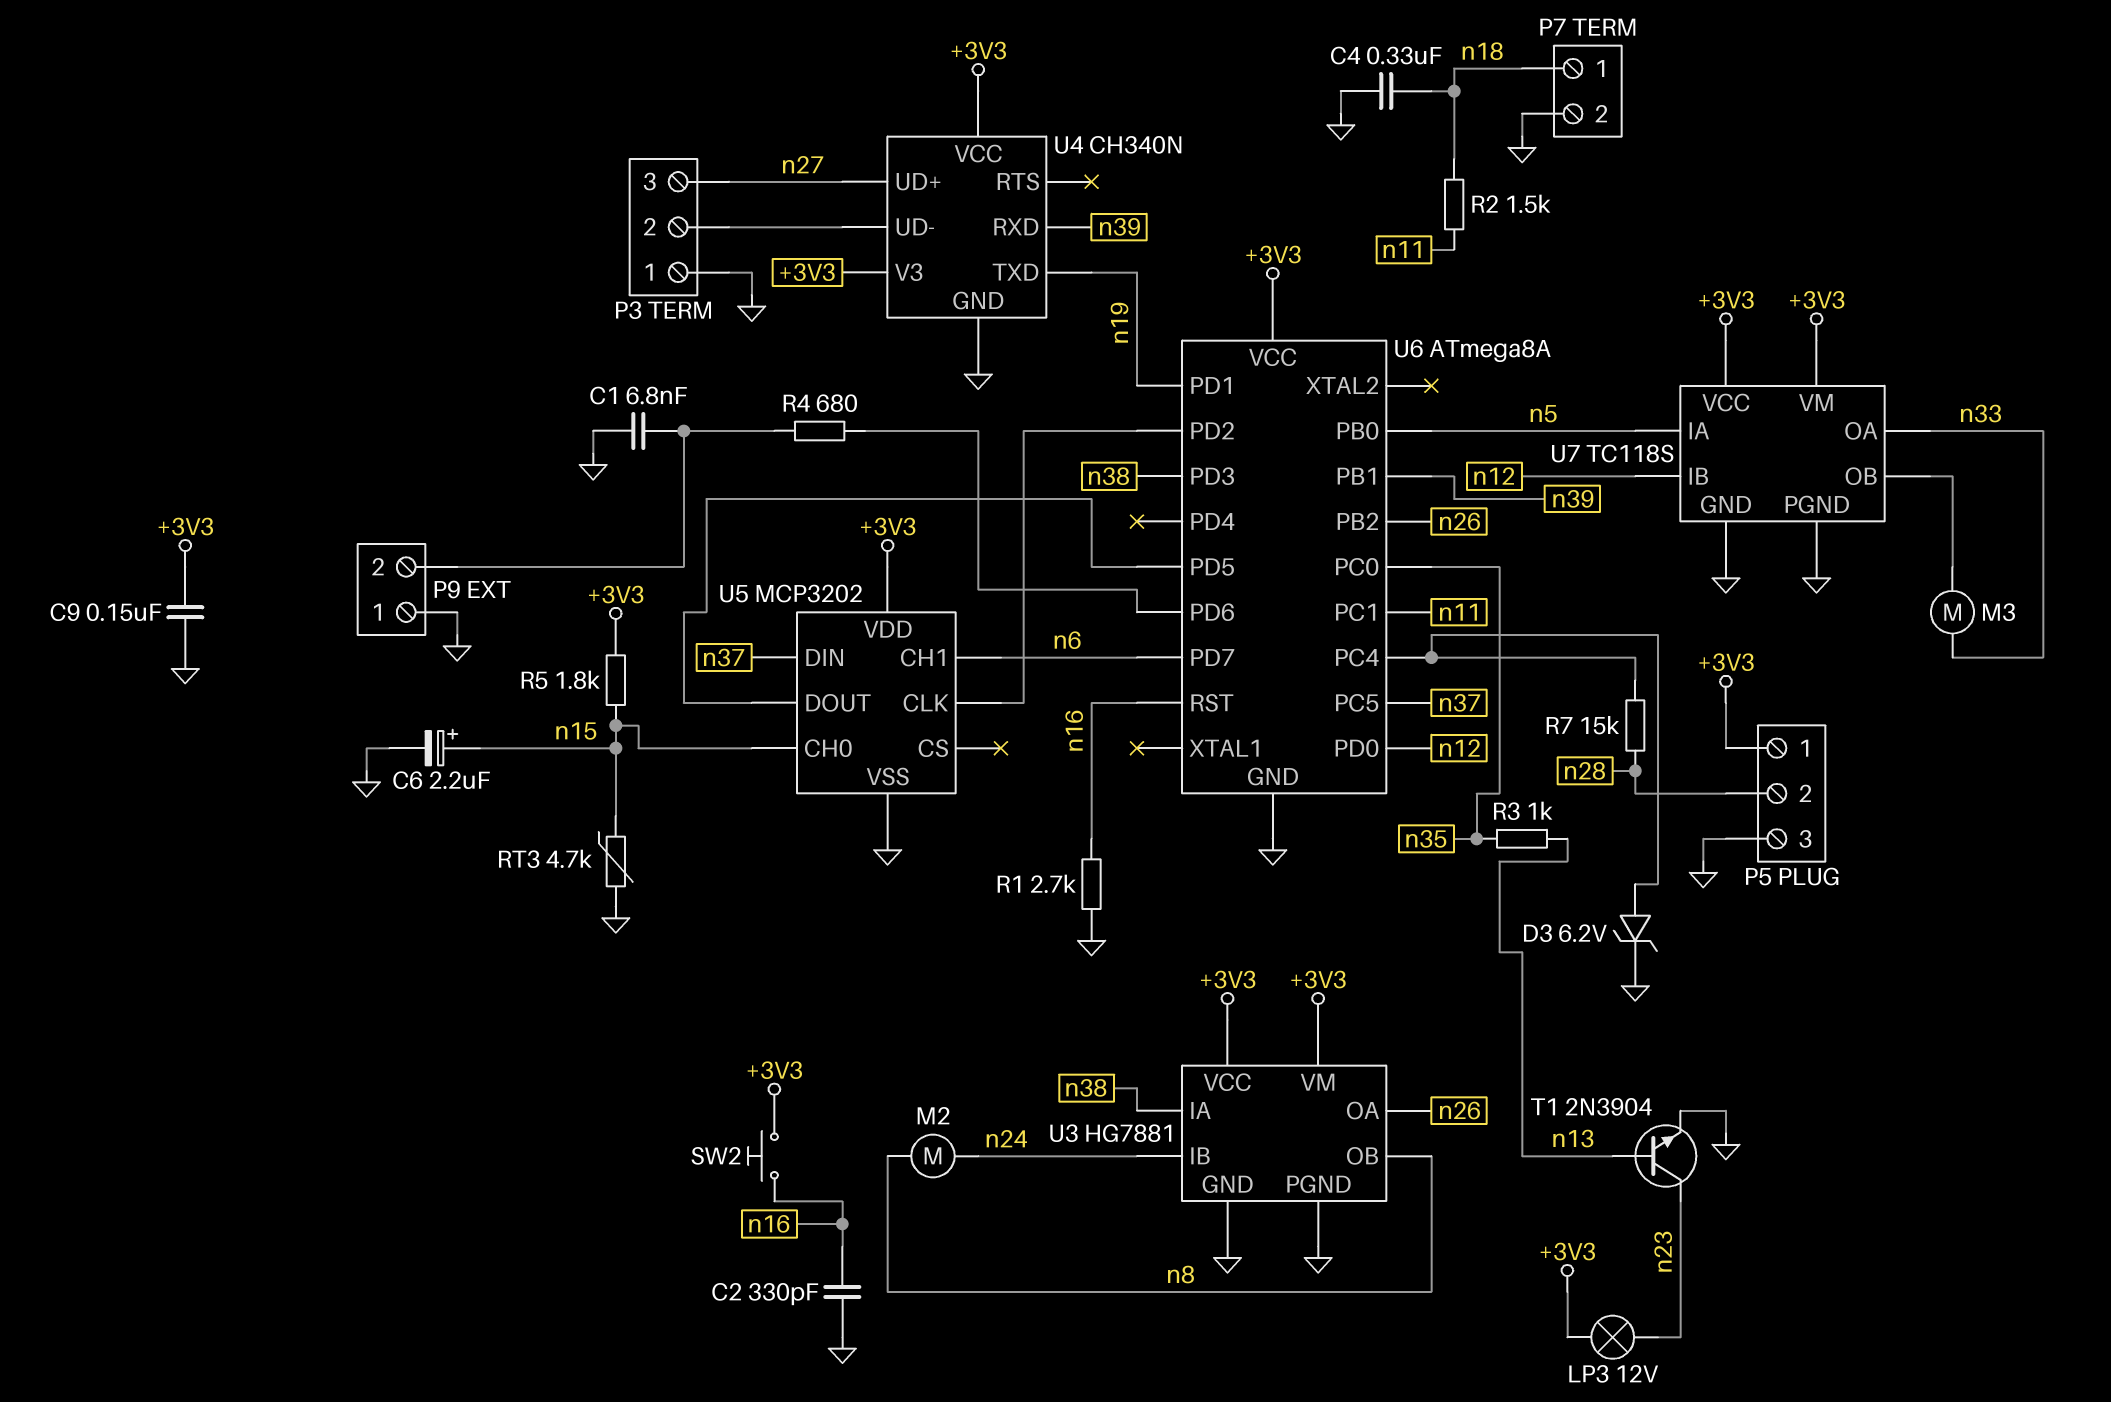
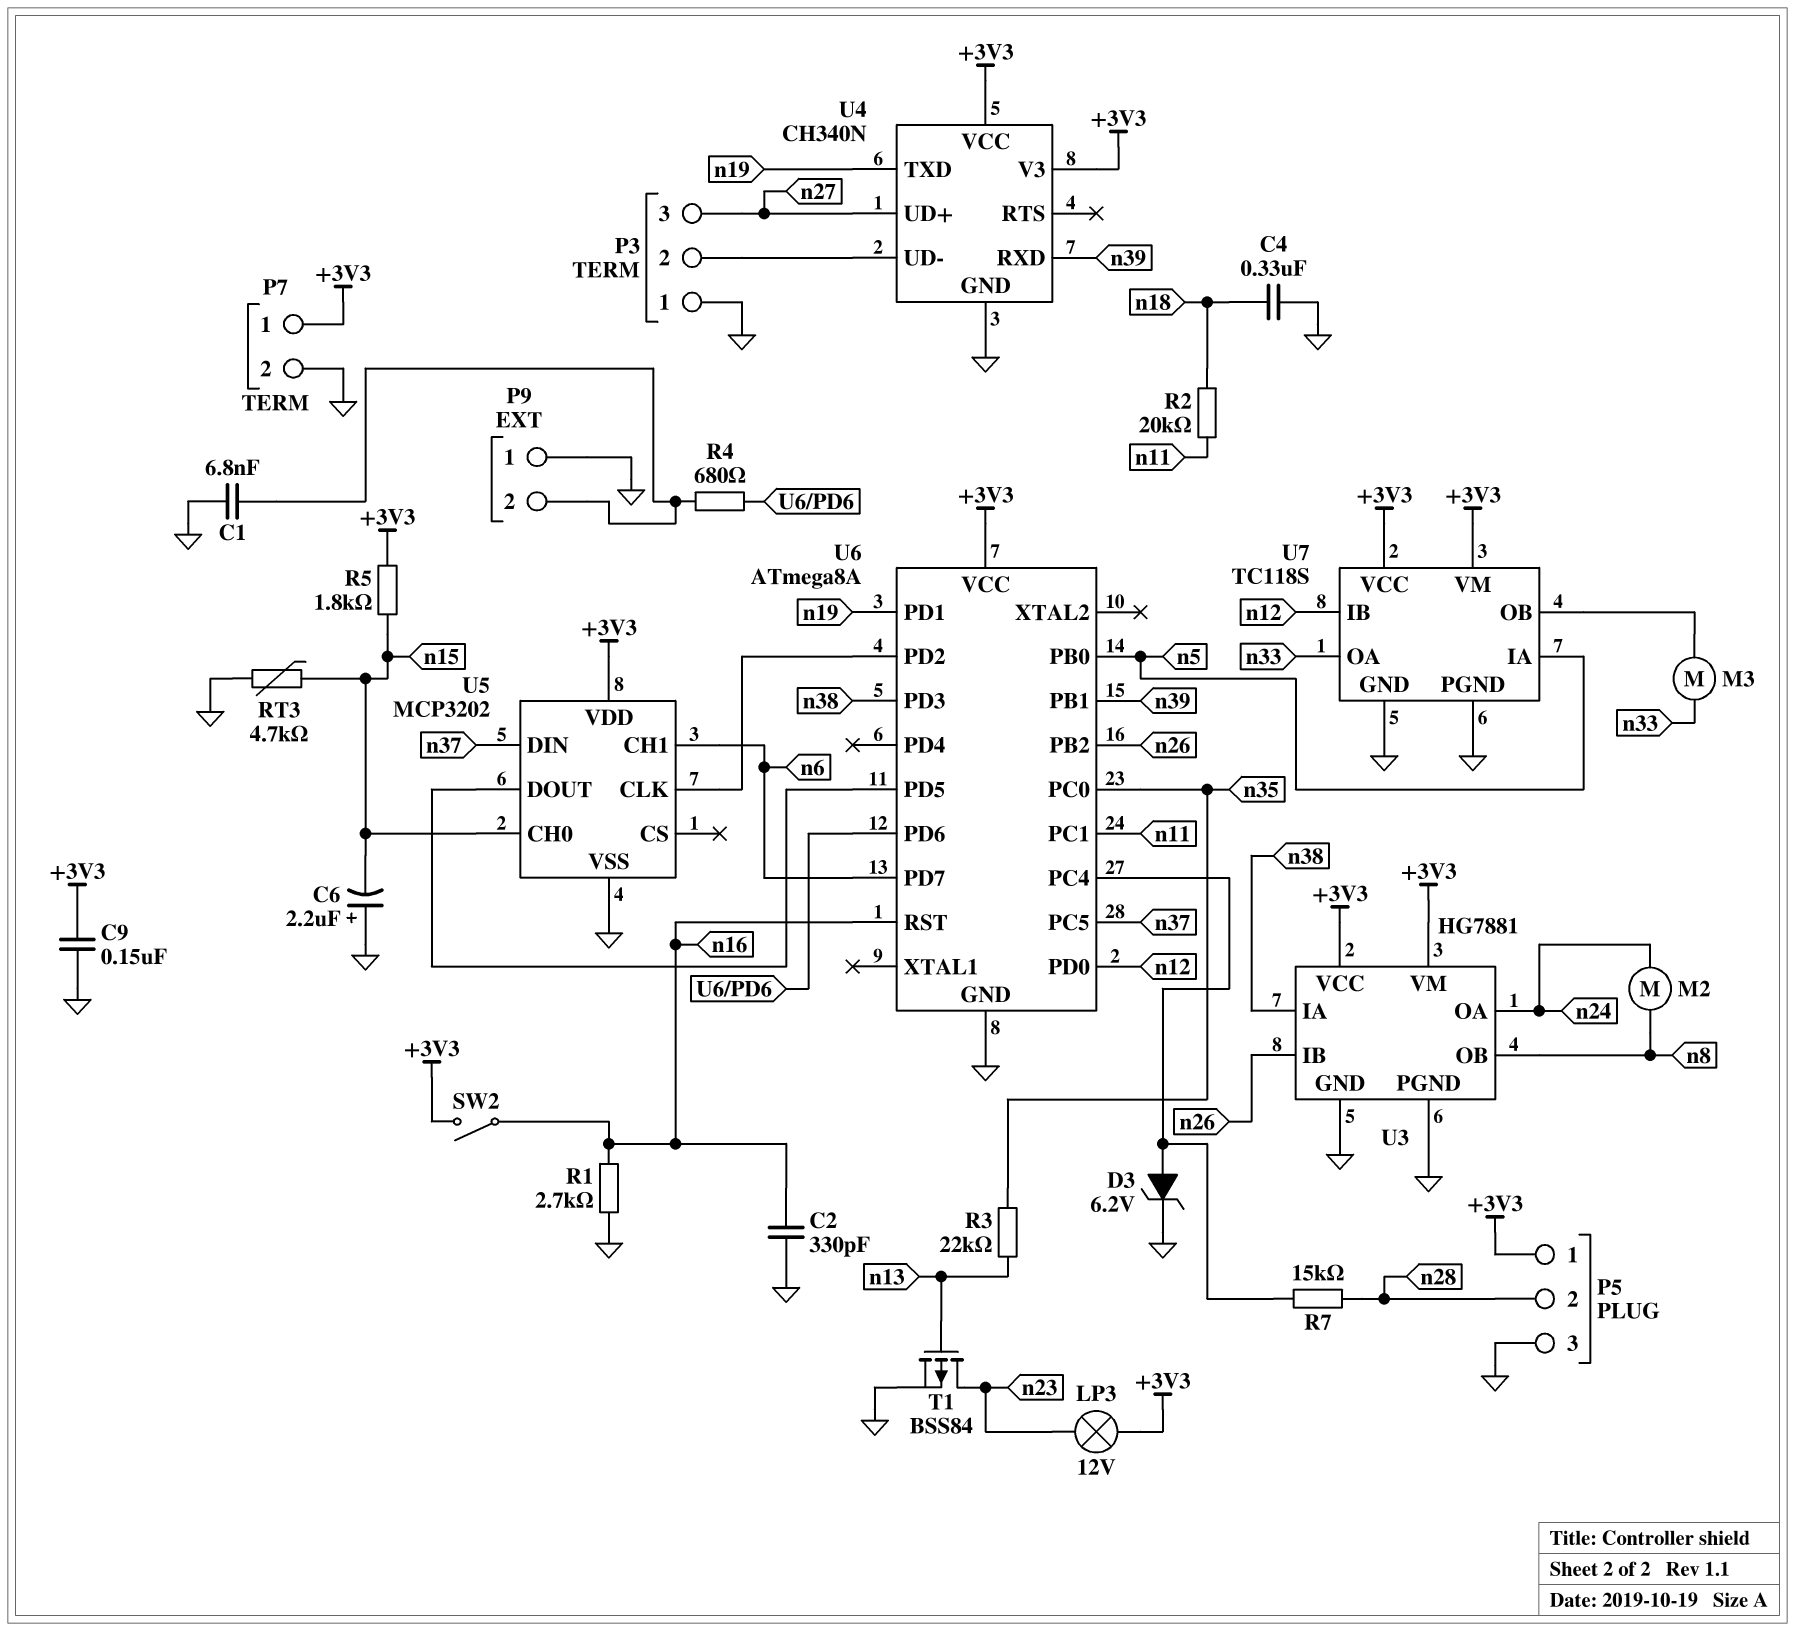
C6: 2.2uF (plus n15, minus GND) -> 2.2uF (plus GND, minus n15)
P7 pin 1: n18 -> +3V3
R2: 1.5k (n11, n18) -> 20k (n11, n18)
R3: 1k (n13, n35) -> 22k (n13, n35)
SW2: button (+3V3, n16) -> switch (+3V3, n16)
T1: NPN 2N3904 (B n13, C n23, E GND) -> PMOS BSS84 (G n13, D n23, S GND)
U3 pin IB: n24 -> n26
U3 pin OA: n26 -> n24

